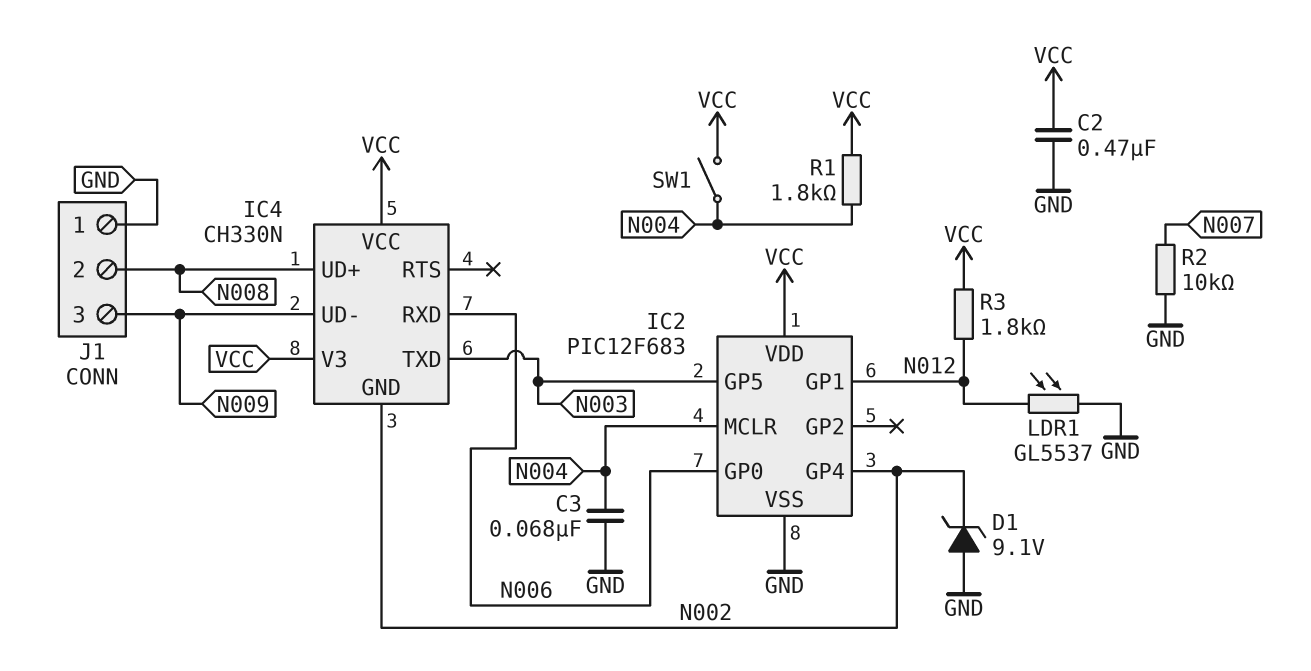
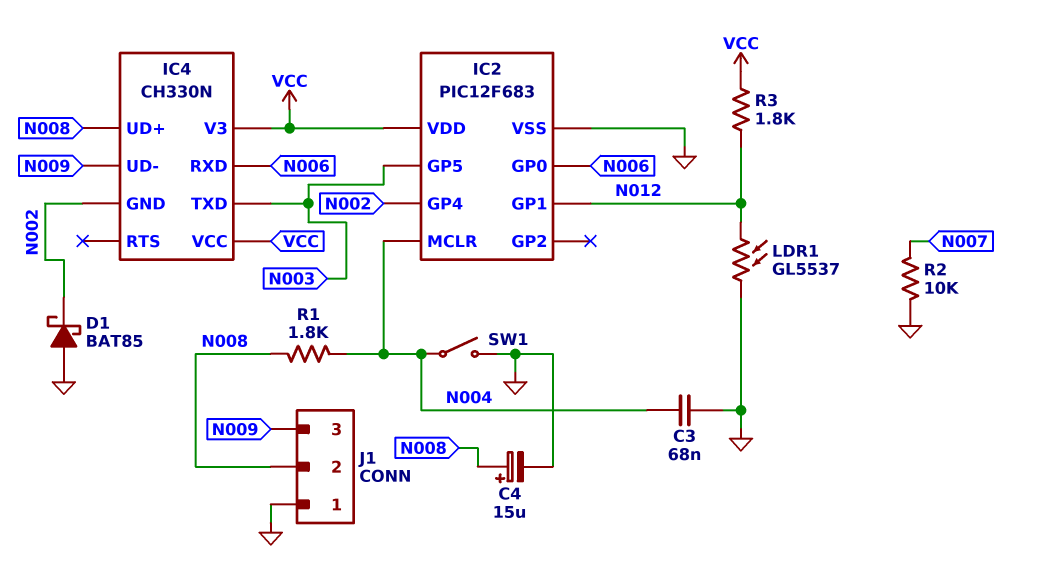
C2: 470nF (GND, VCC) -> none
C4: none -> 15uF (plus N008, minus GND)
D1: zener 9.1V (A GND, K N002) -> schottky BAT85 (A GND, K N002)
R1: 1.8k (N004, VCC) -> 1.8k (N004, N008)
SW1: switch (N004, VCC) -> switch (GND, N004)

